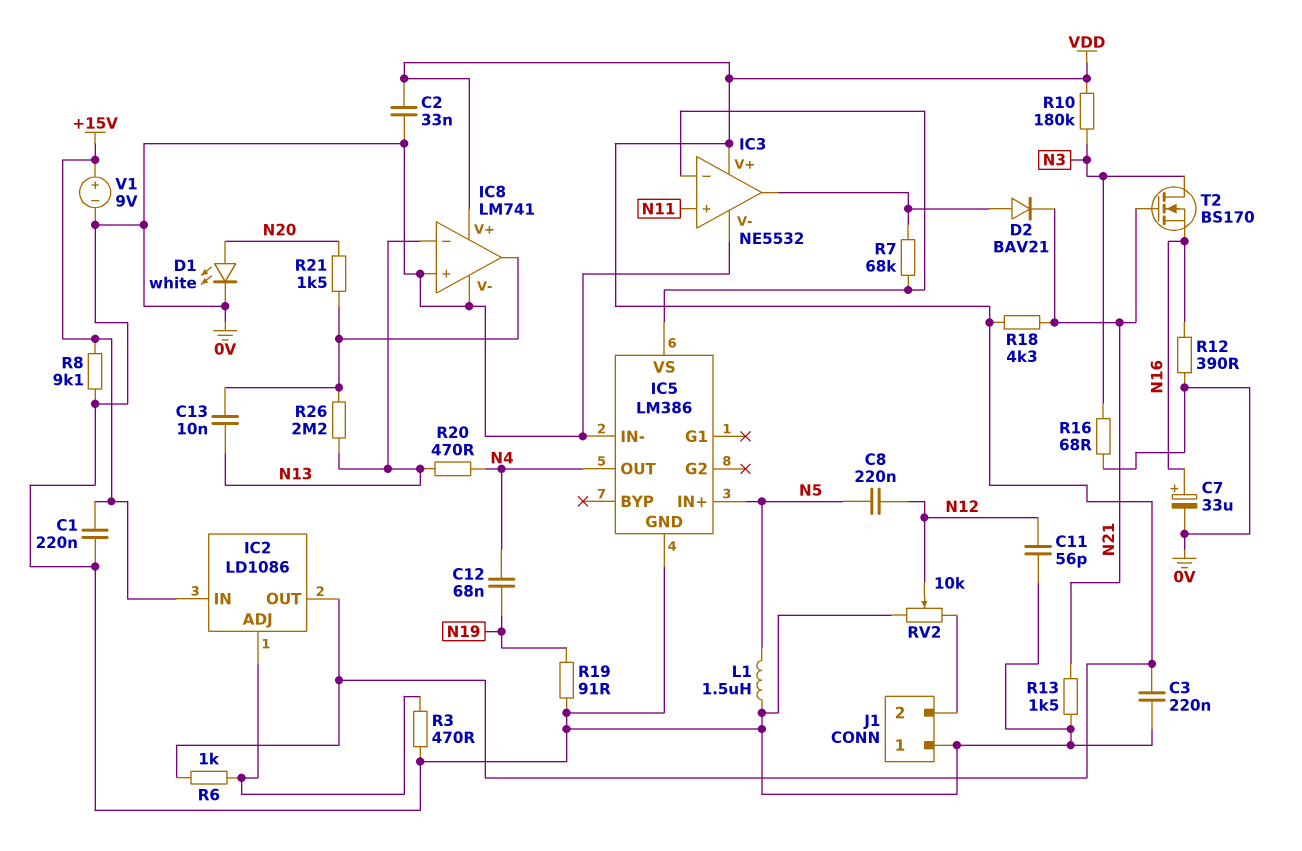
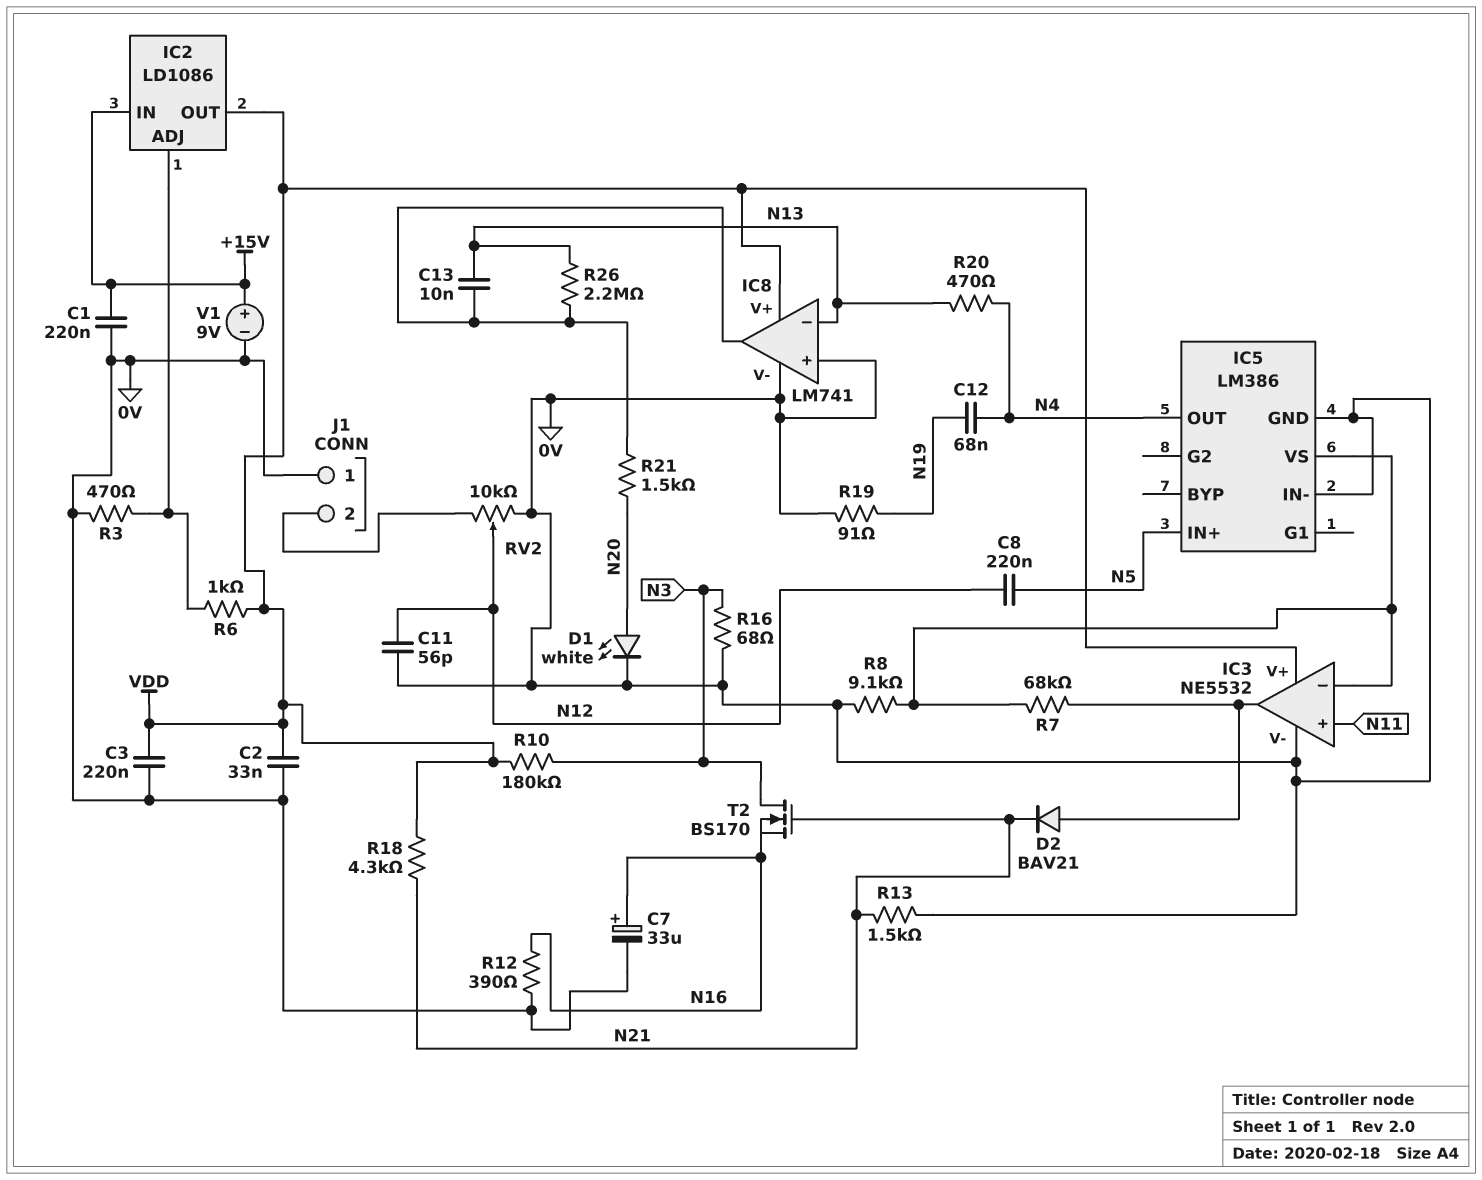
L1: 1.5uH (0V, N5) -> none
R8: 9.1k (+15V, 0V) -> 9.1k (0V, IC3/in-)

